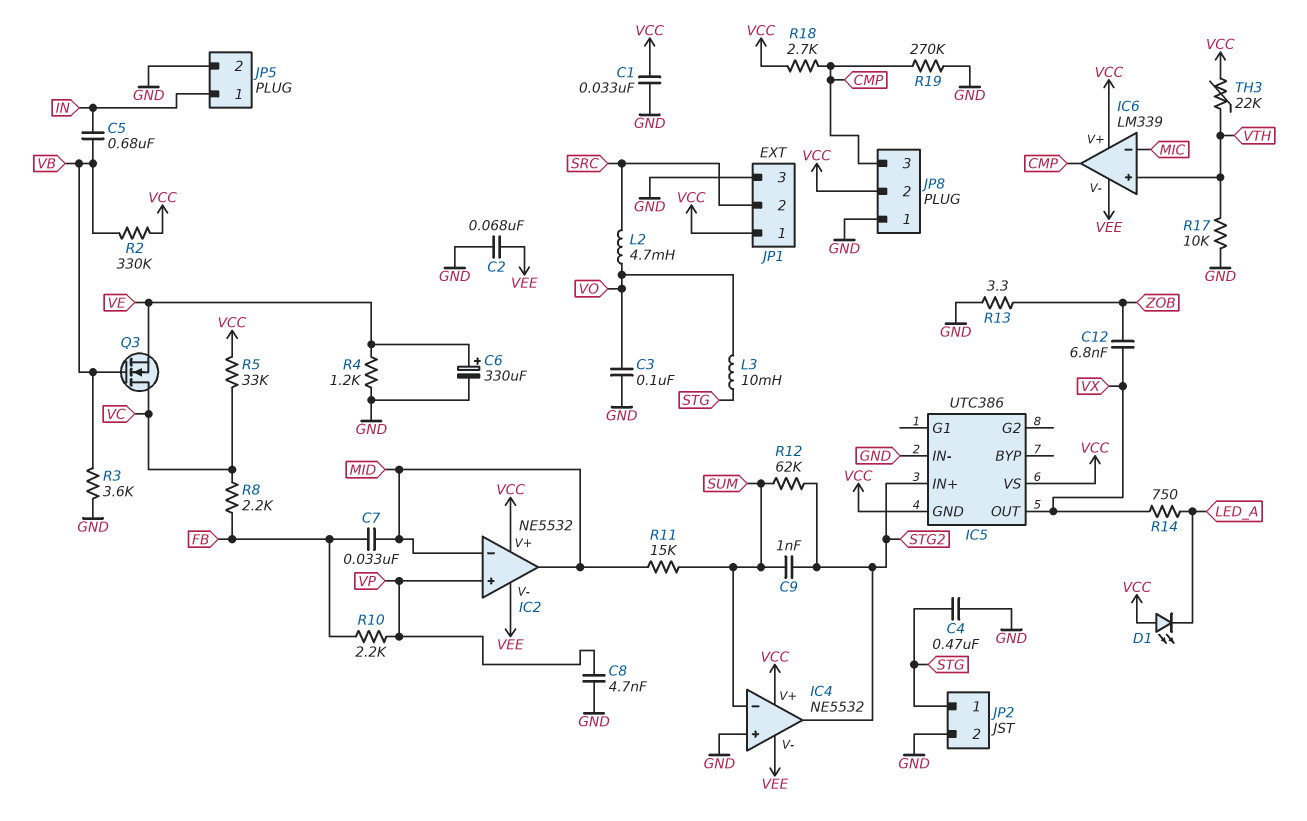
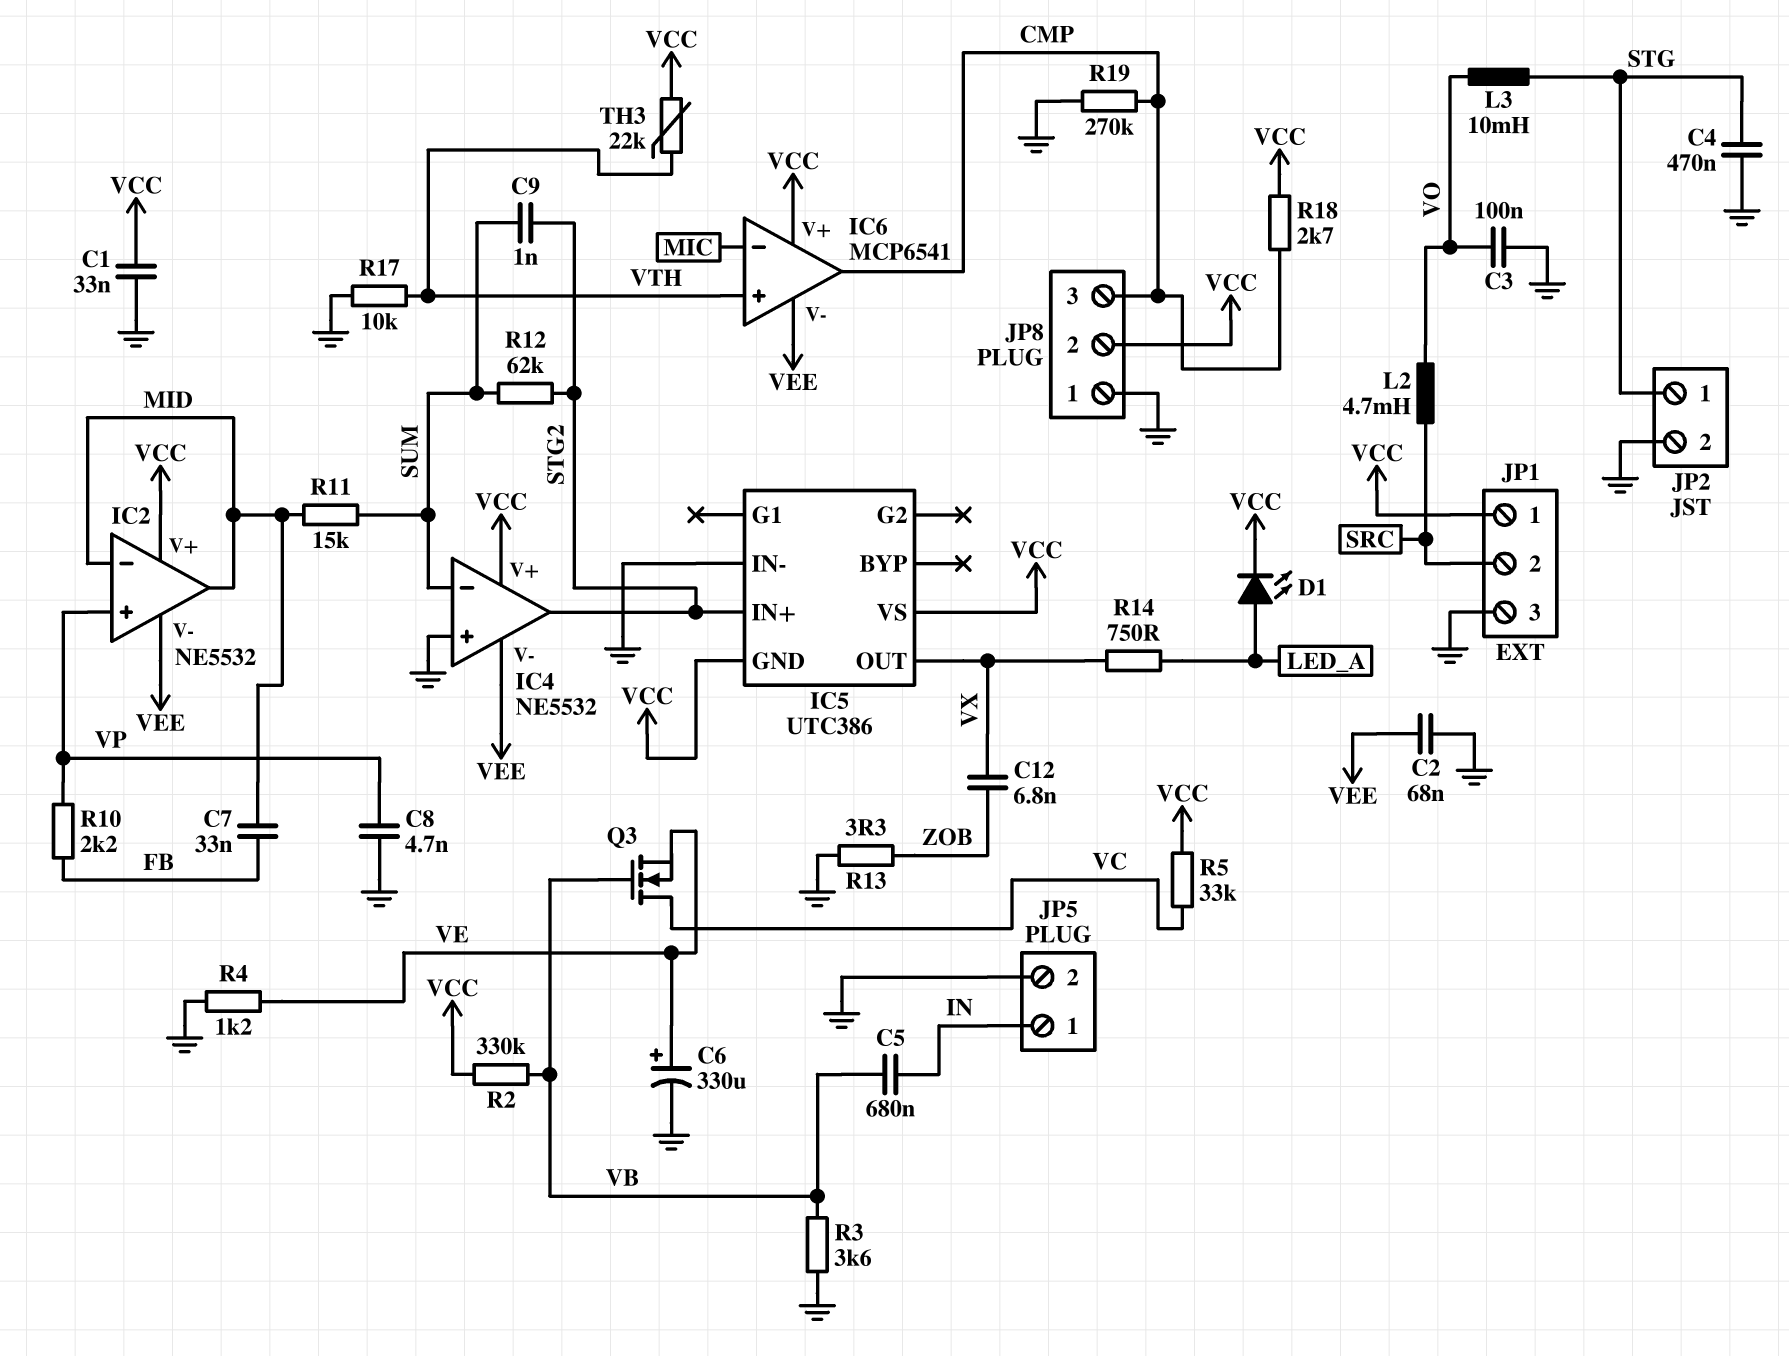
D1: LED (A VCC, K LED_A) -> LED (A LED_A, K VCC)
IC6: LM339 -> MCP6541
R8: 2.2k (FB, VC) -> none

